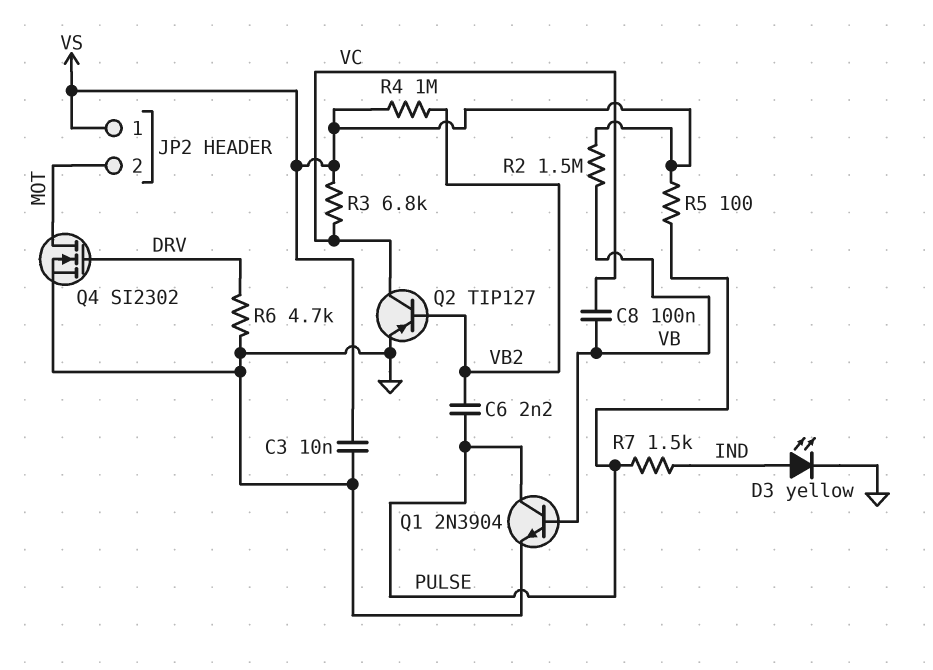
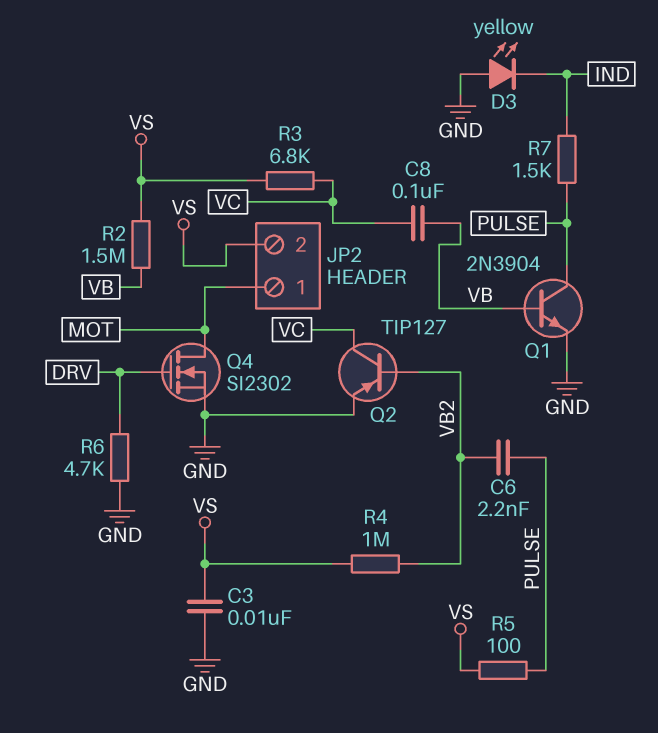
D3: LED yellow (A IND, K GND) -> LED yellow (A GND, K IND)
JP2 pin 1: VS -> MOT
JP2 pin 2: MOT -> VS

